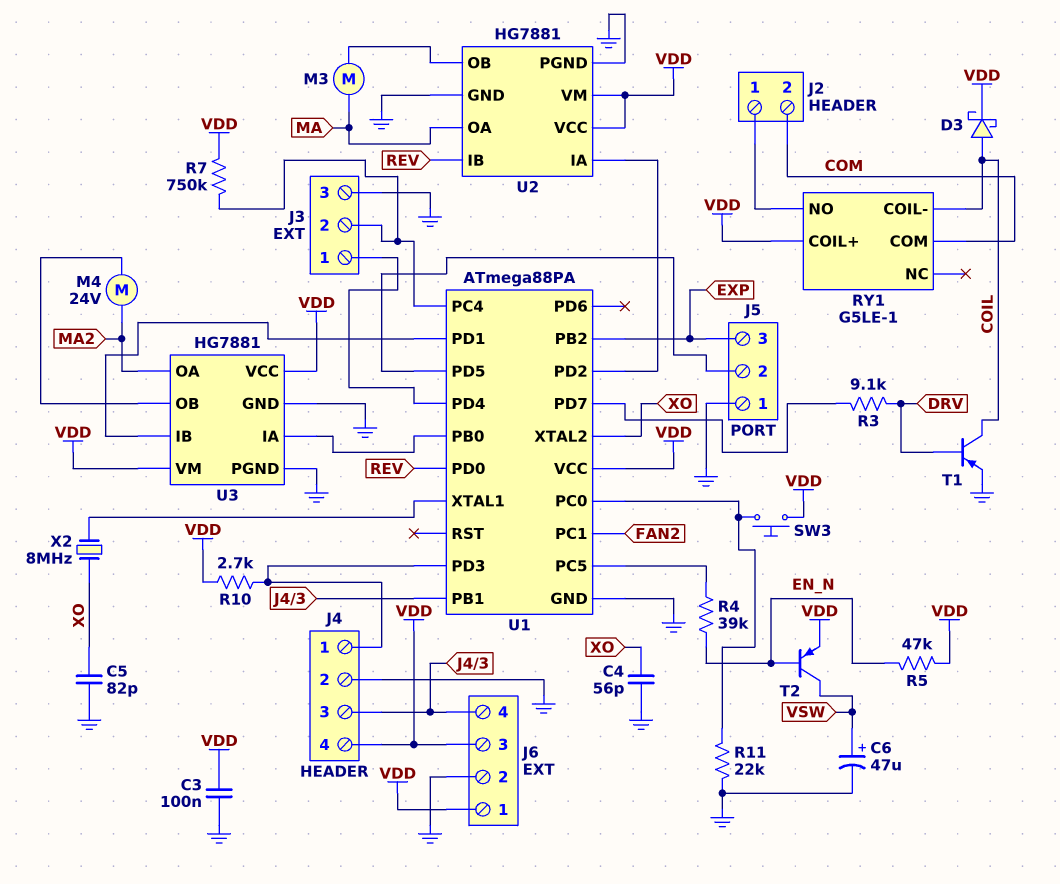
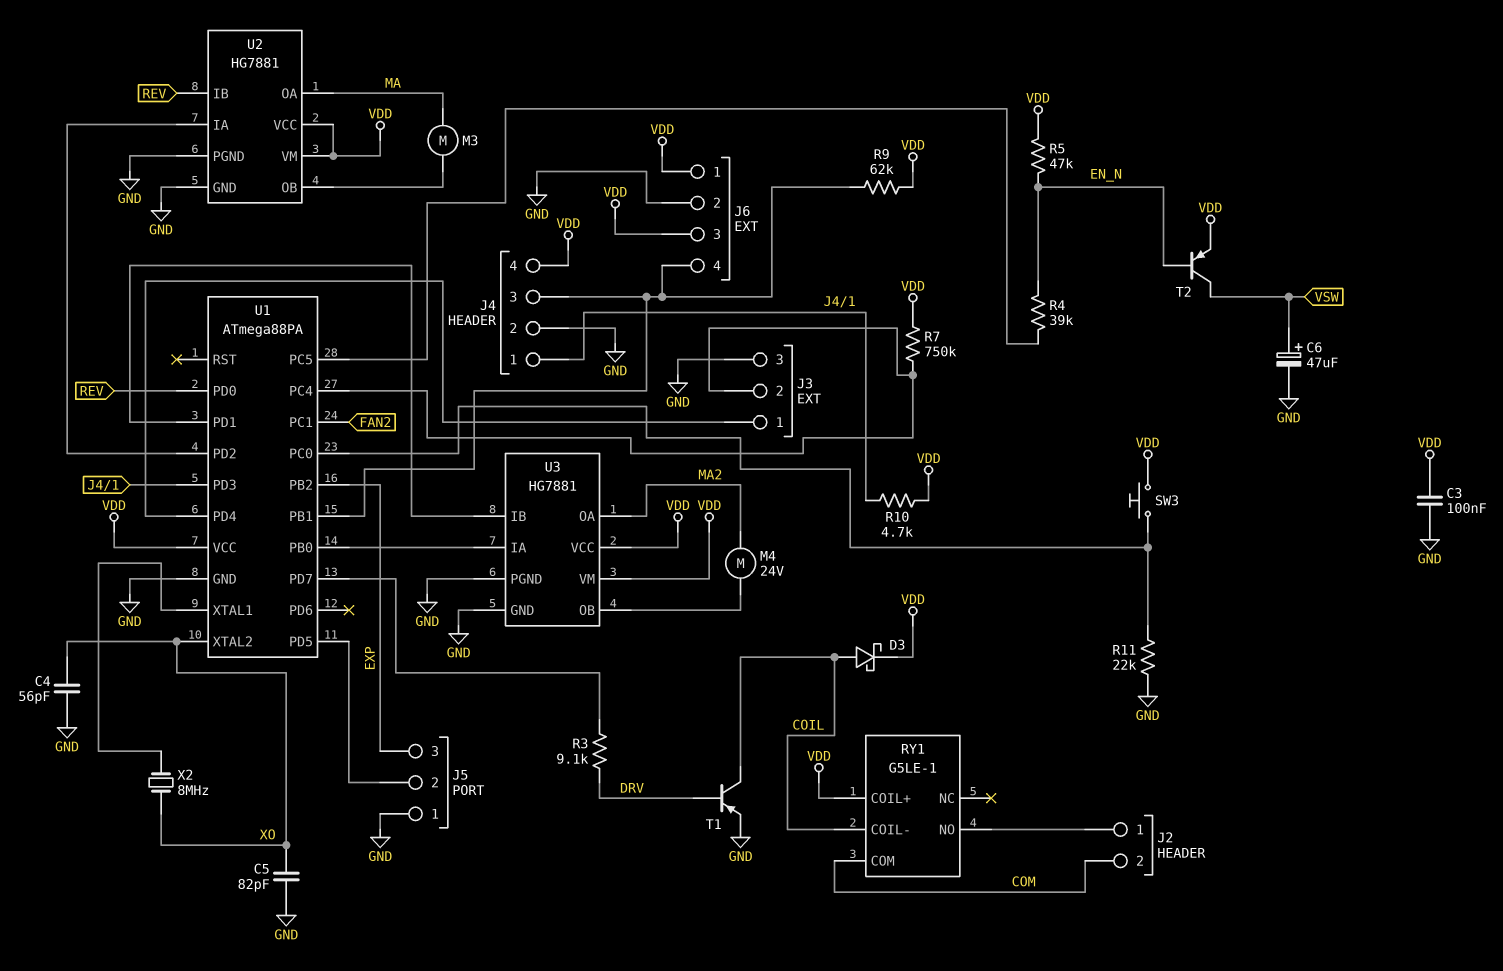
R9: none -> 62k (J4/3, VDD)
R10: 2.7k (J4/1, VDD) -> 4.7k (J4/1, VDD)

